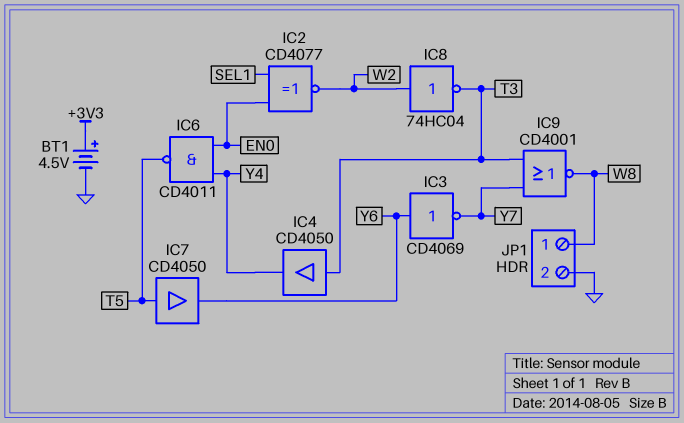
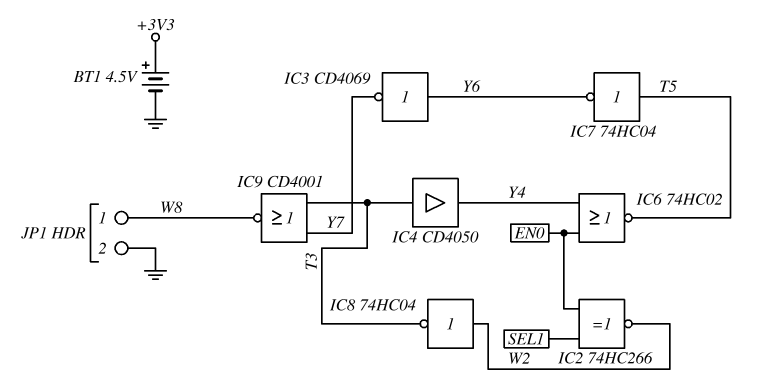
IC2: XNOR CD4077 (in EN0, in SEL1, out W2) -> XNOR 74HC266 (in EN0, in SEL1, out W2)
IC6: NAND CD4011 (in EN0, in Y4, out T5) -> NOR 74HC02 (in EN0, in Y4, out T5)
IC7: buffer CD4050 (in T5, out Y6) -> NOT 74HC04 (in T5, out Y6)

